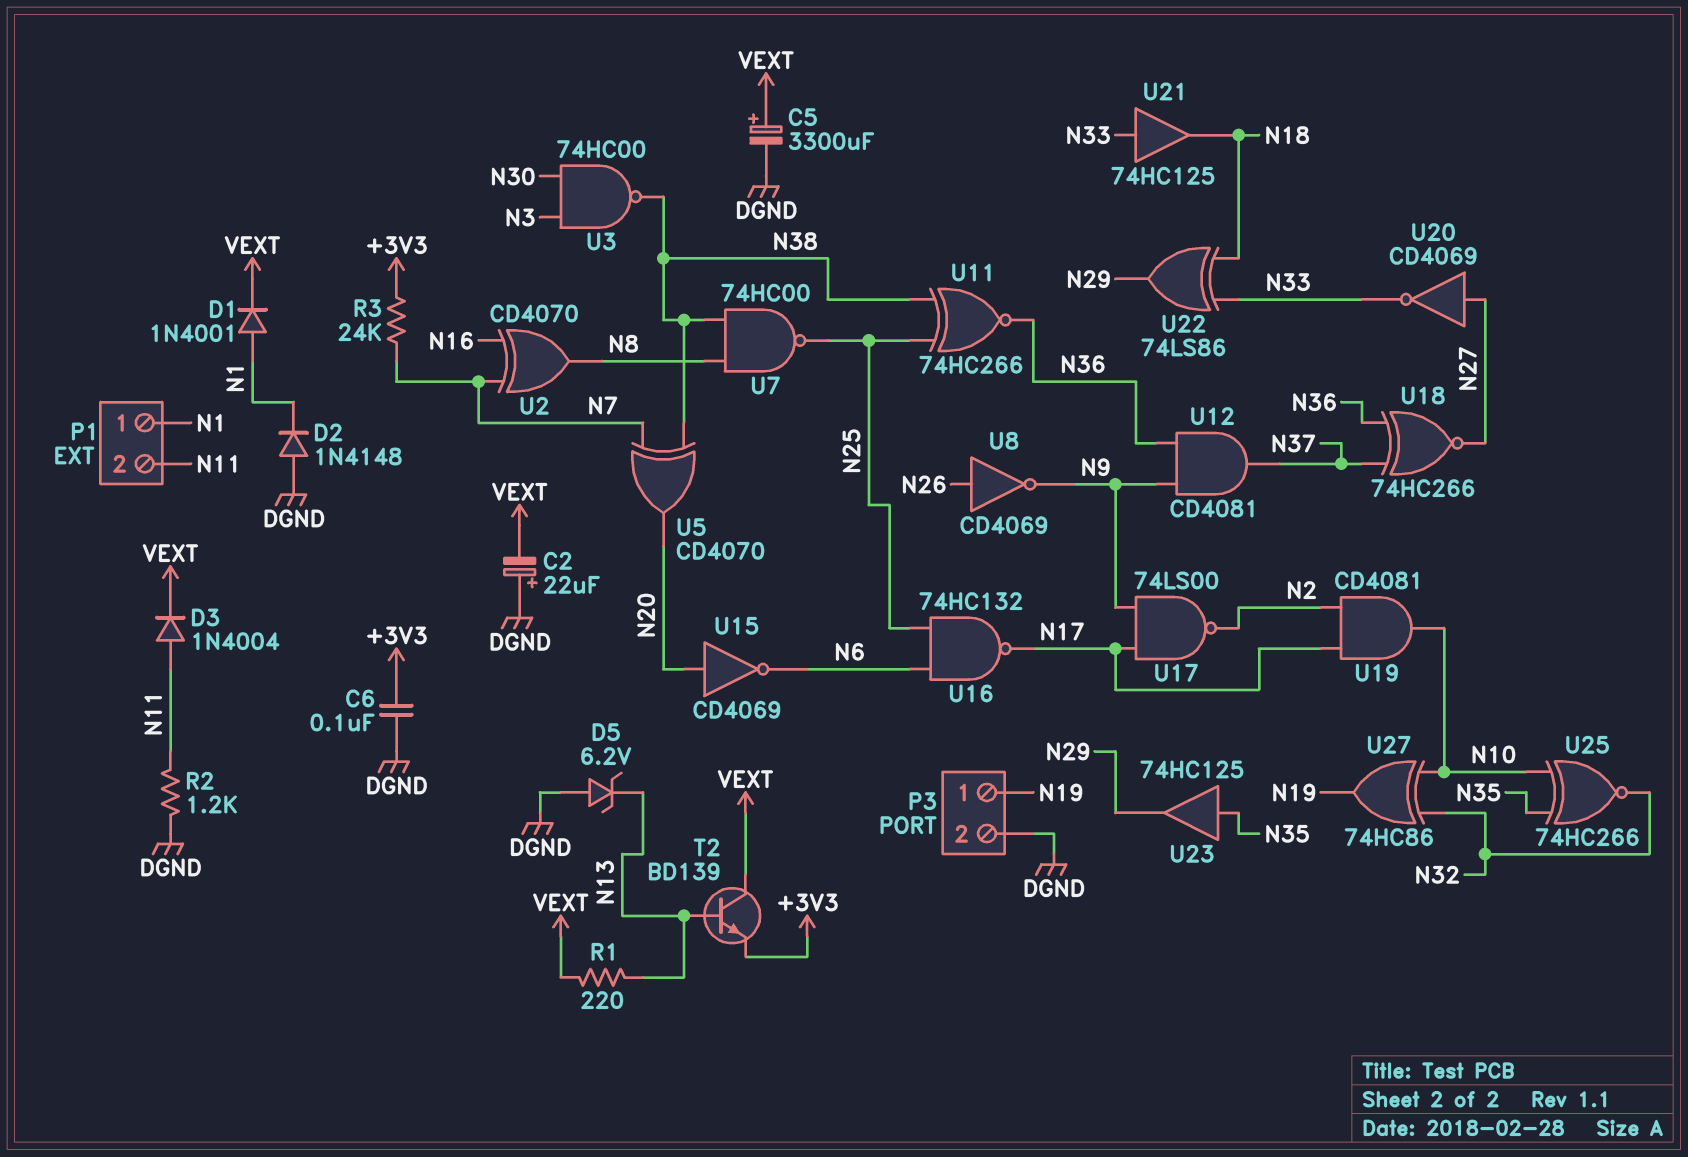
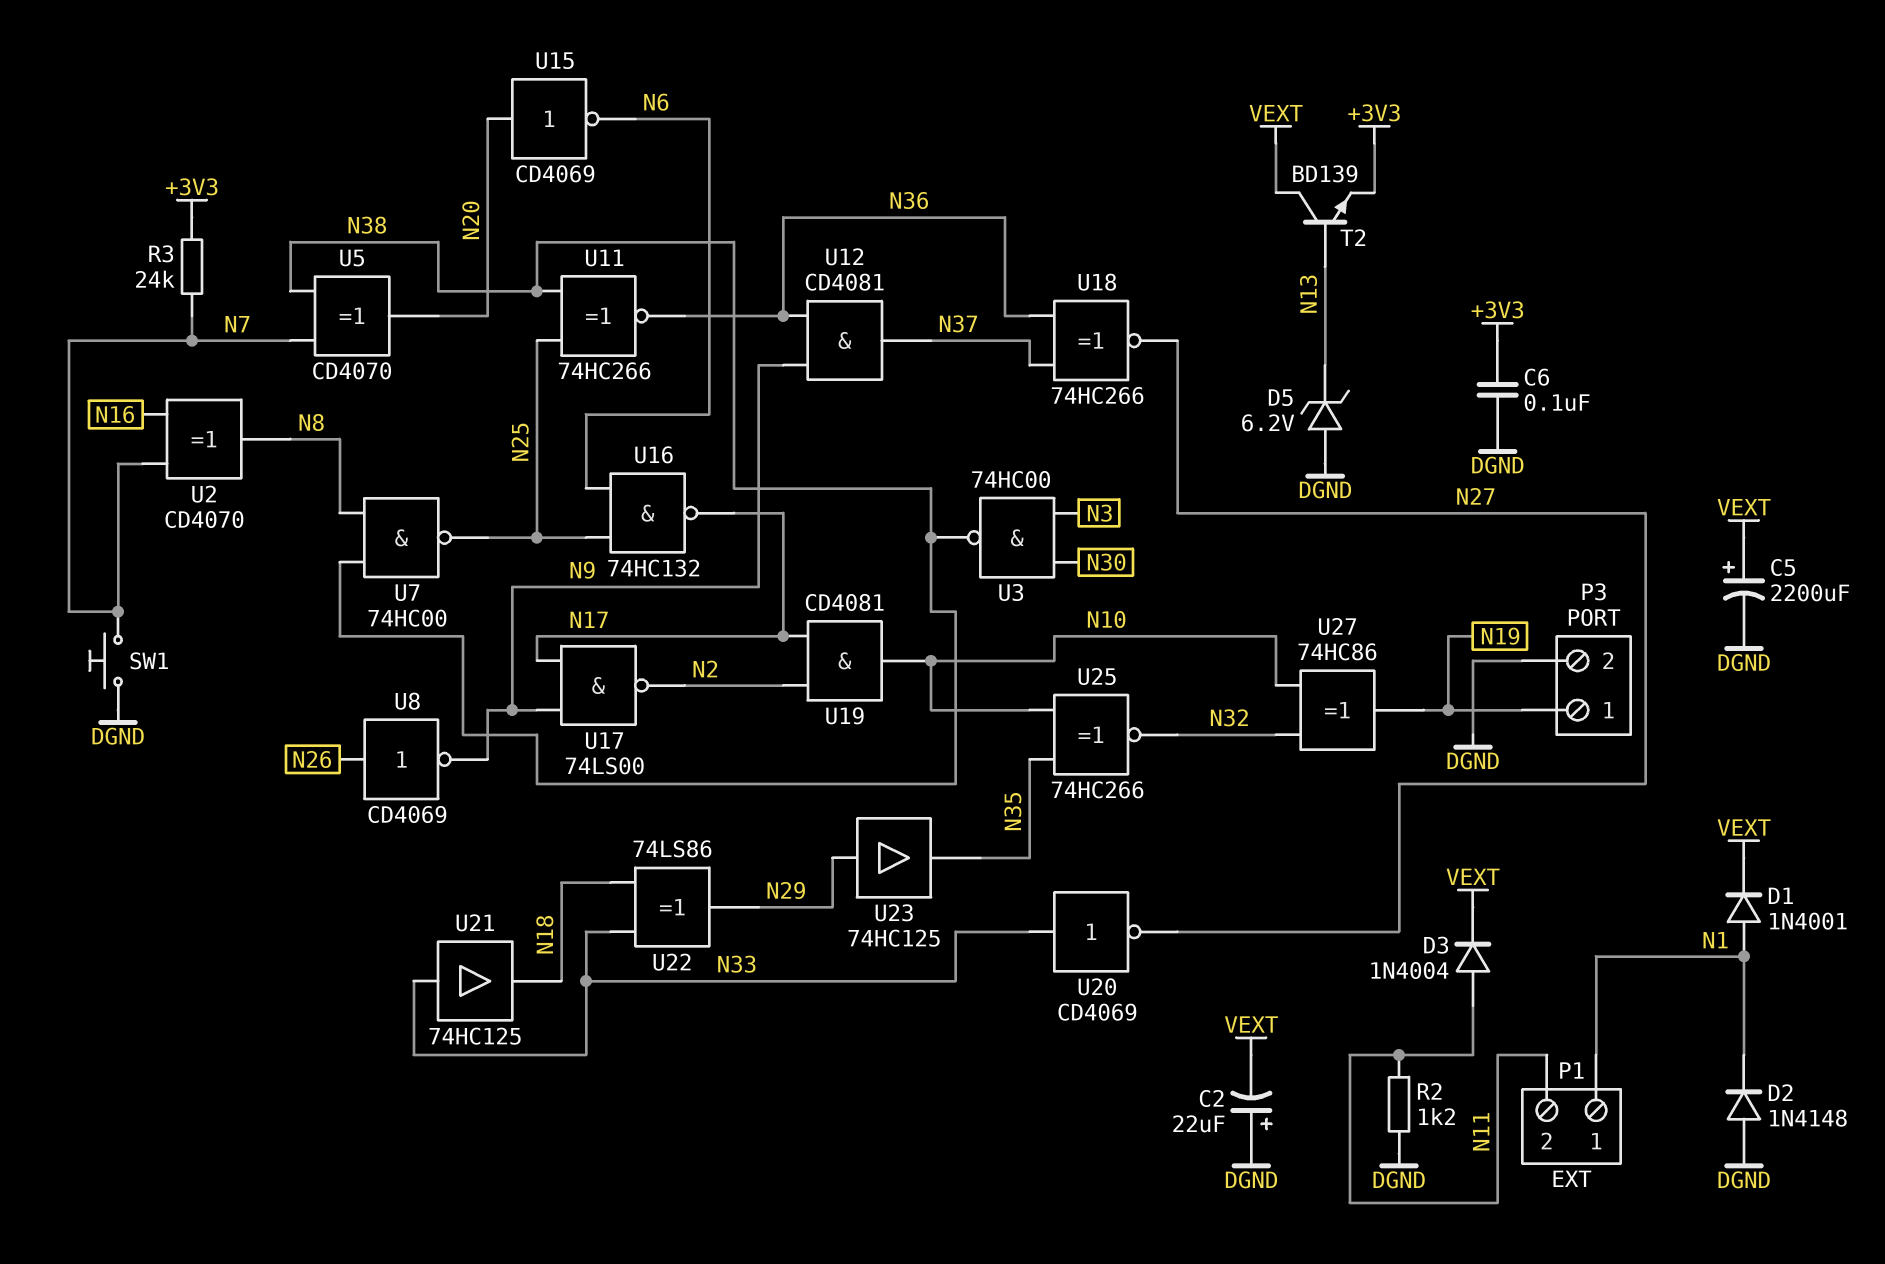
C5: 3300uF (plus VEXT, minus DGND) -> 2200uF (plus VEXT, minus DGND)
R1: 220 (N13, VEXT) -> none
SW1: none -> button (DGND, N7)
U20: NOT CD4069 (in N27, out N33) -> NOT CD4069 (in N33, out N27)
U23: buffer 74HC125 (in N35, out N29) -> buffer 74HC125 (in N29, out N35)

